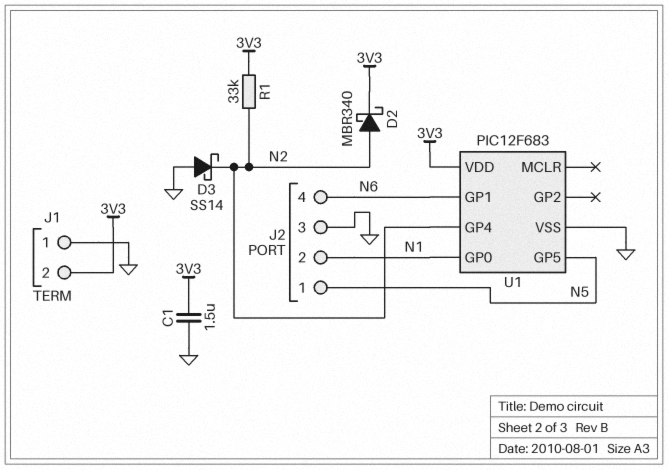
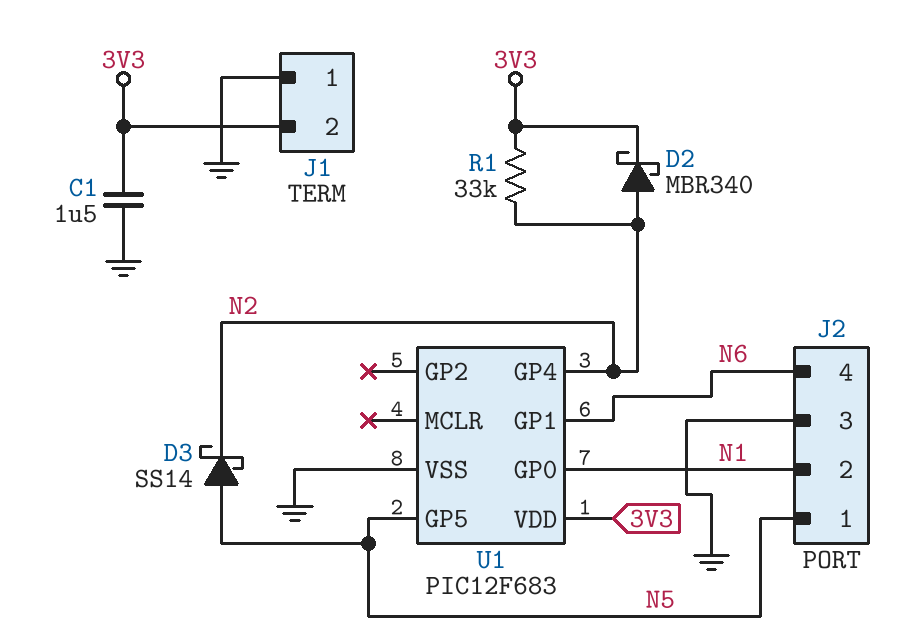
D3: schottky SS14 (A GND, K N2) -> schottky SS14 (A N5, K N2)

